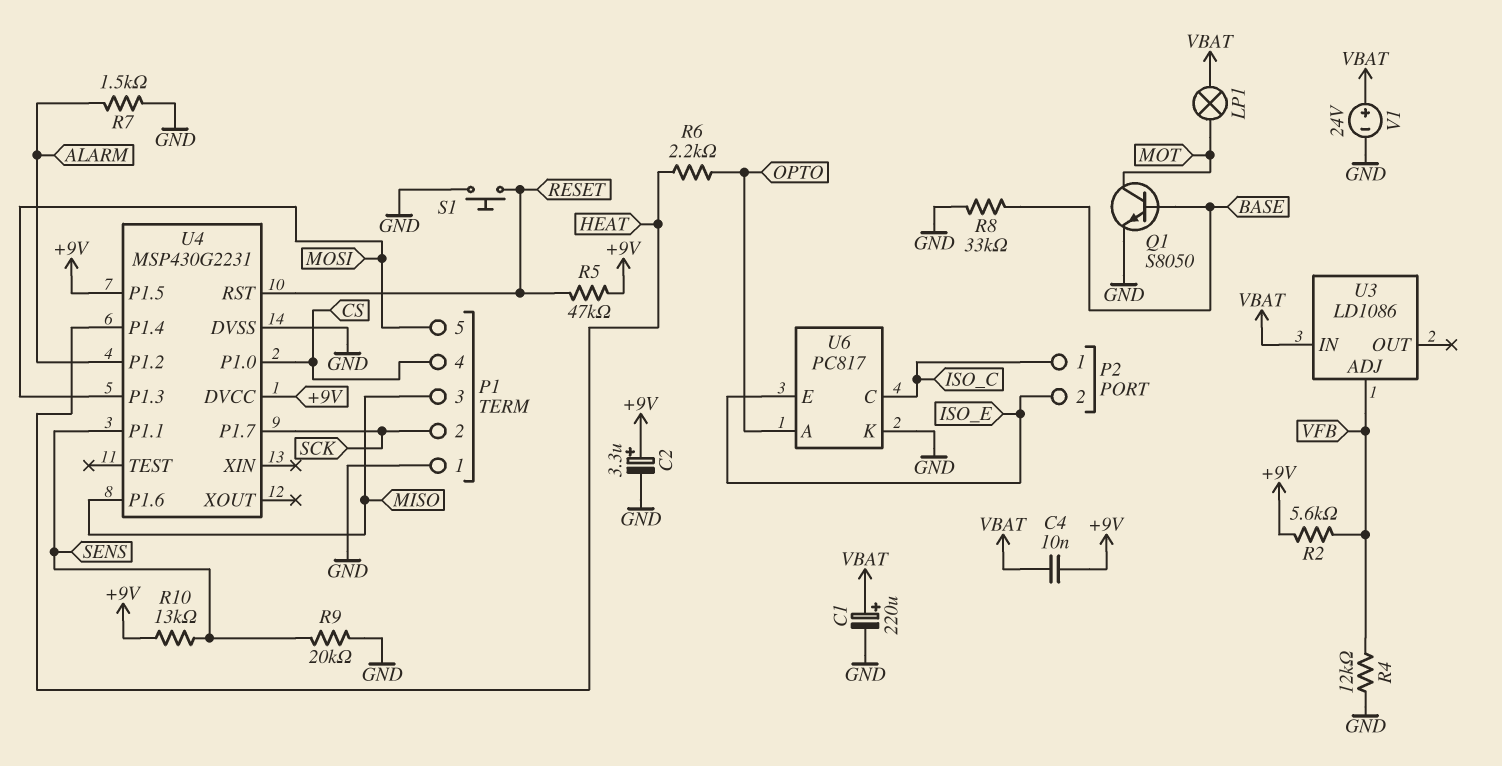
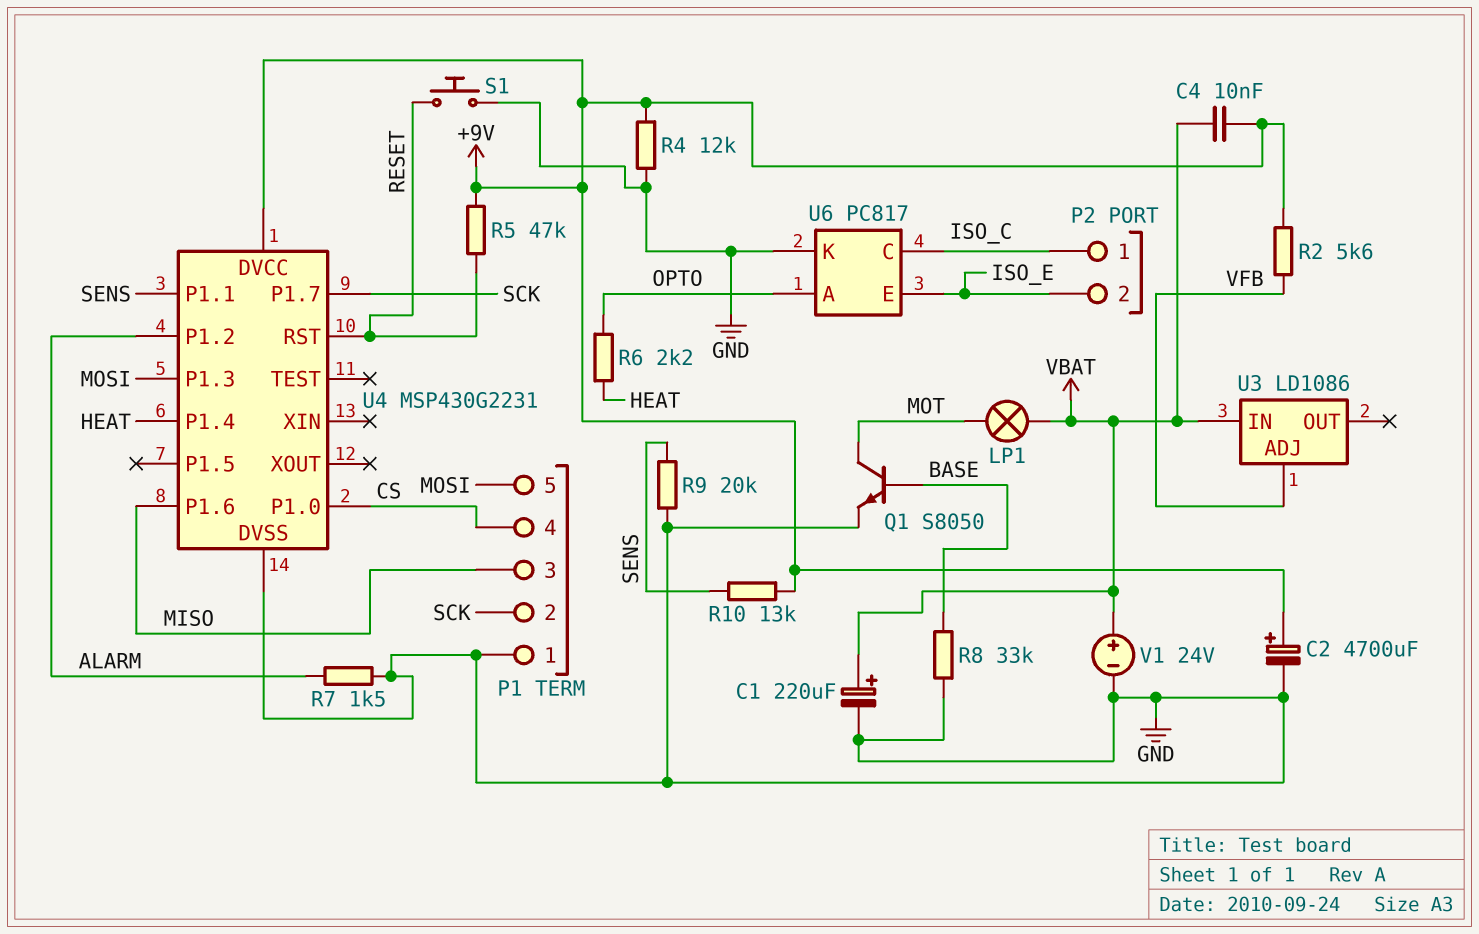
C2: 3.3uF (plus +9V, minus GND) -> 4700uF (plus +9V, minus GND)
R4: 12k (GND, VFB) -> 12k (+9V, GND)
U4 pin P1.5: +9V -> none

